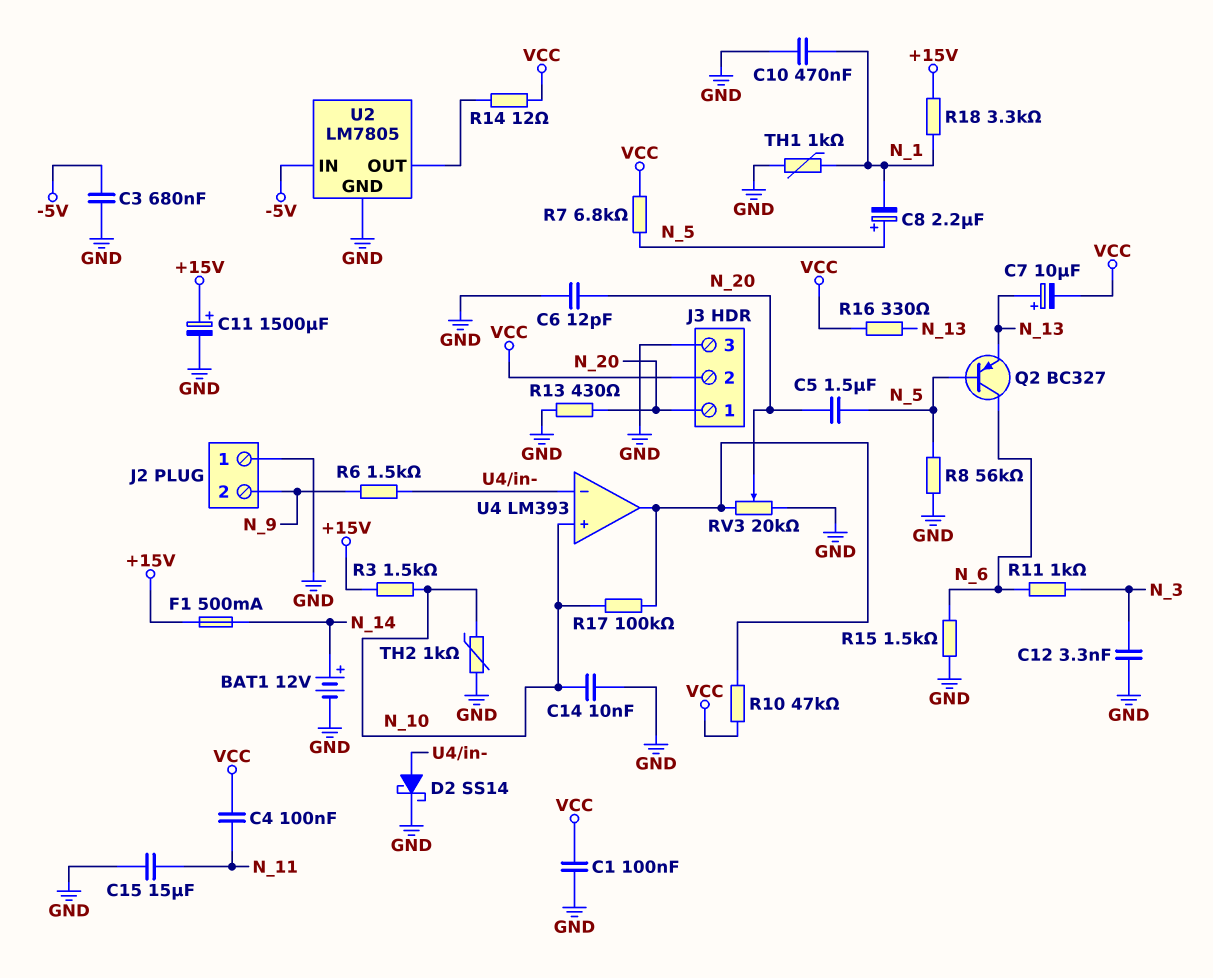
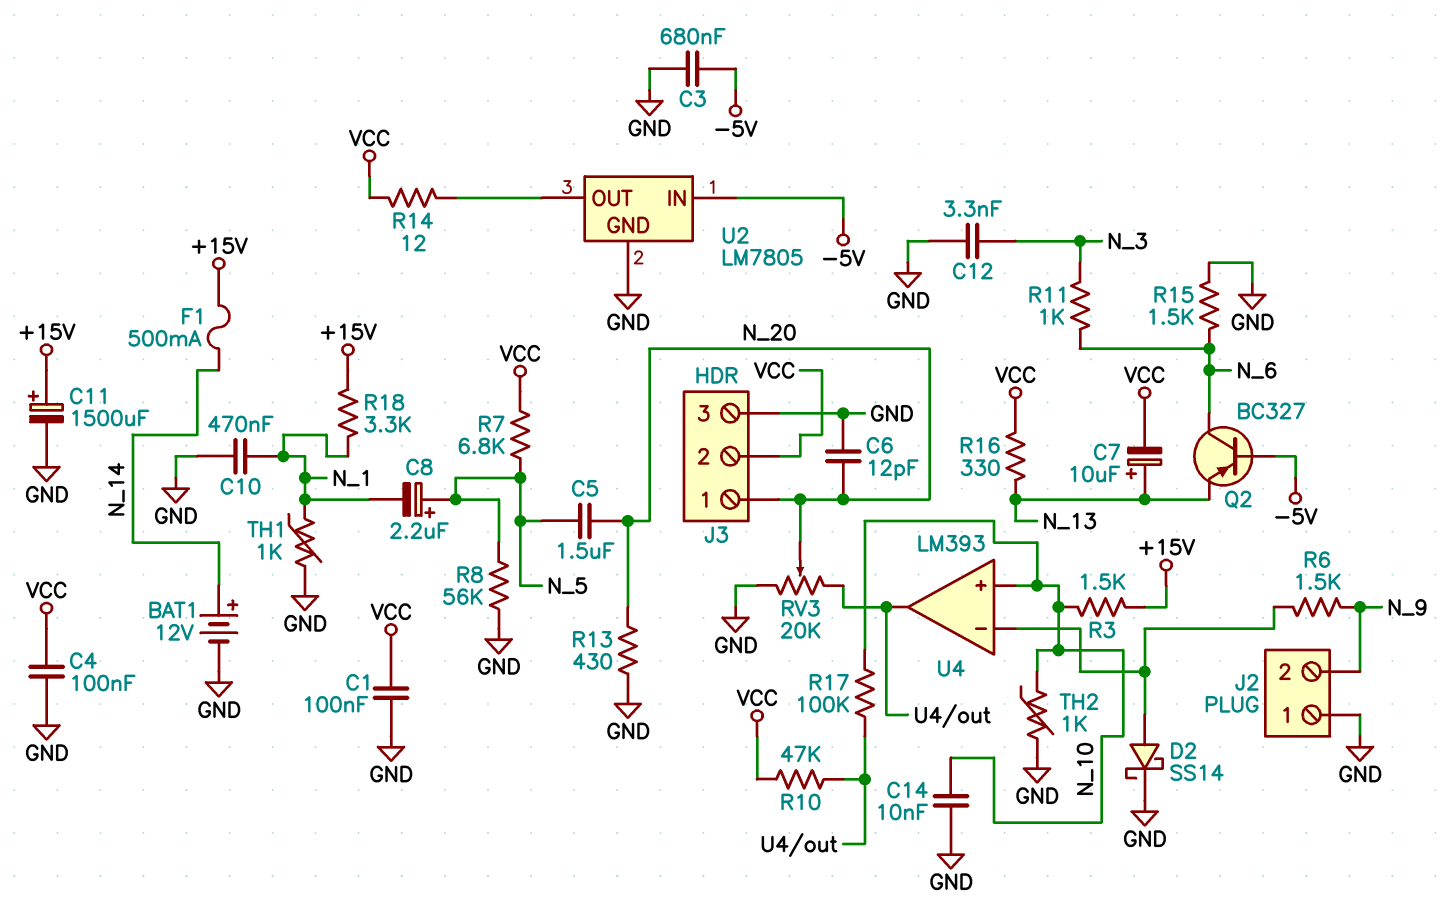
C4: 100nF (N_11, VCC) -> 100nF (GND, VCC)
C15: 15uF (GND, N_11) -> none
Q2: PNP BC327 (B N_5, C N_6, E N_13) -> PNP BC327 (B -5V, C N_6, E N_13)

